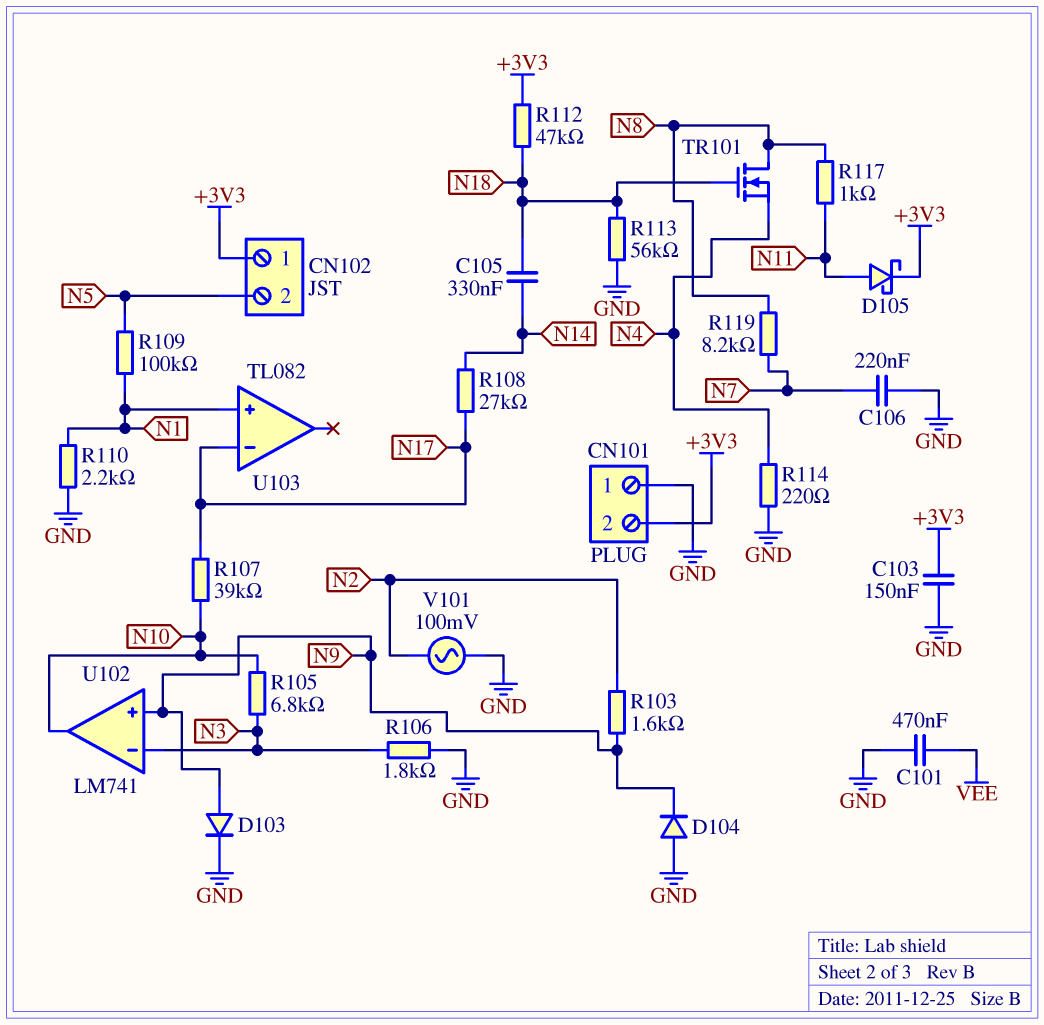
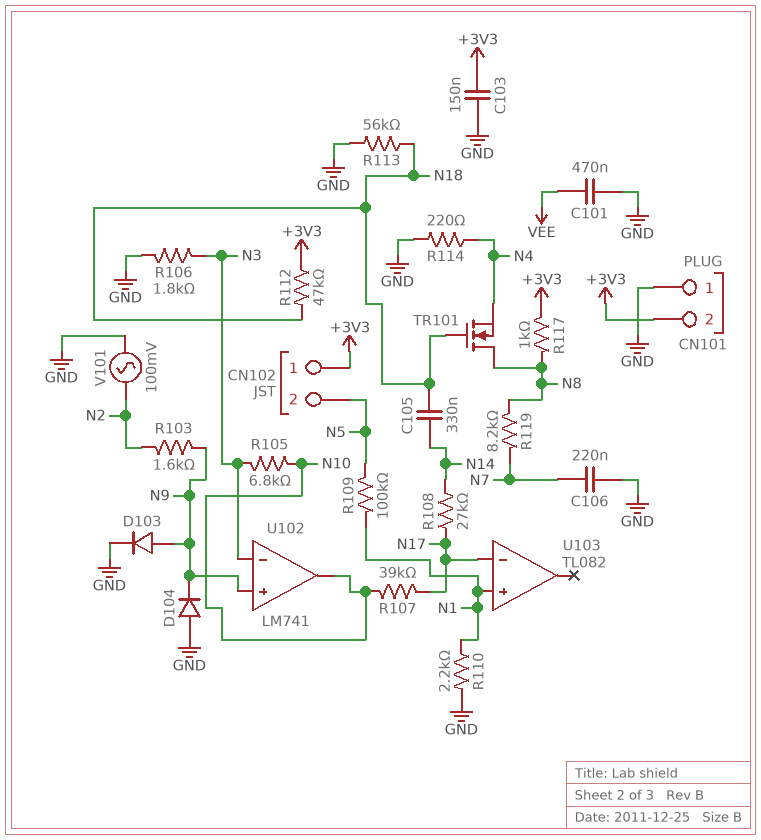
D105: schottky (A N11, K +3V3) -> none
R117: 1k (N8, N11) -> 1k (+3V3, N8)

